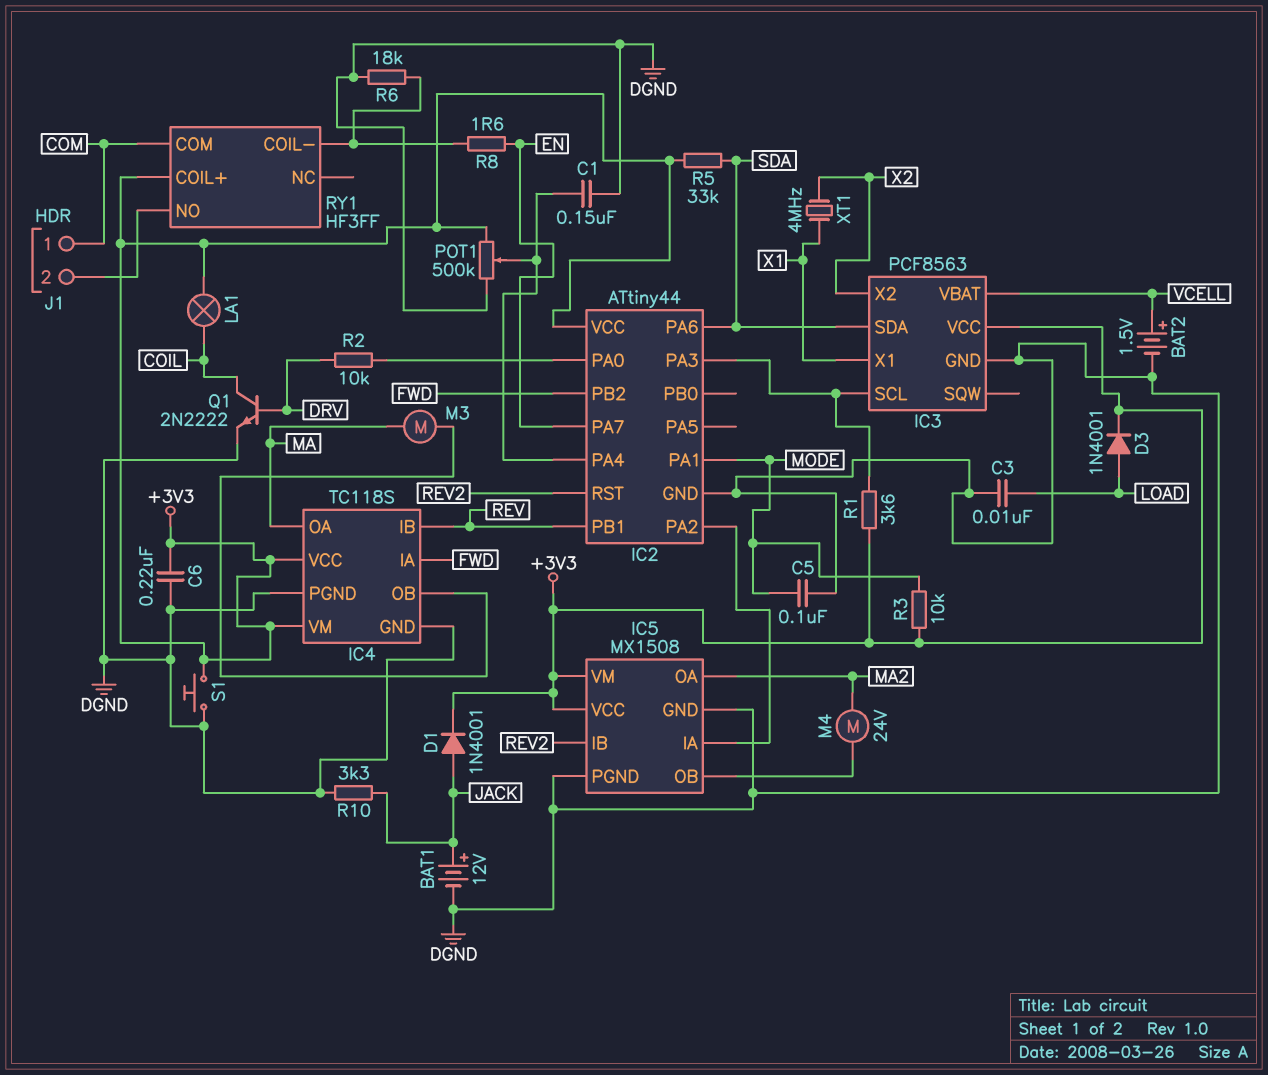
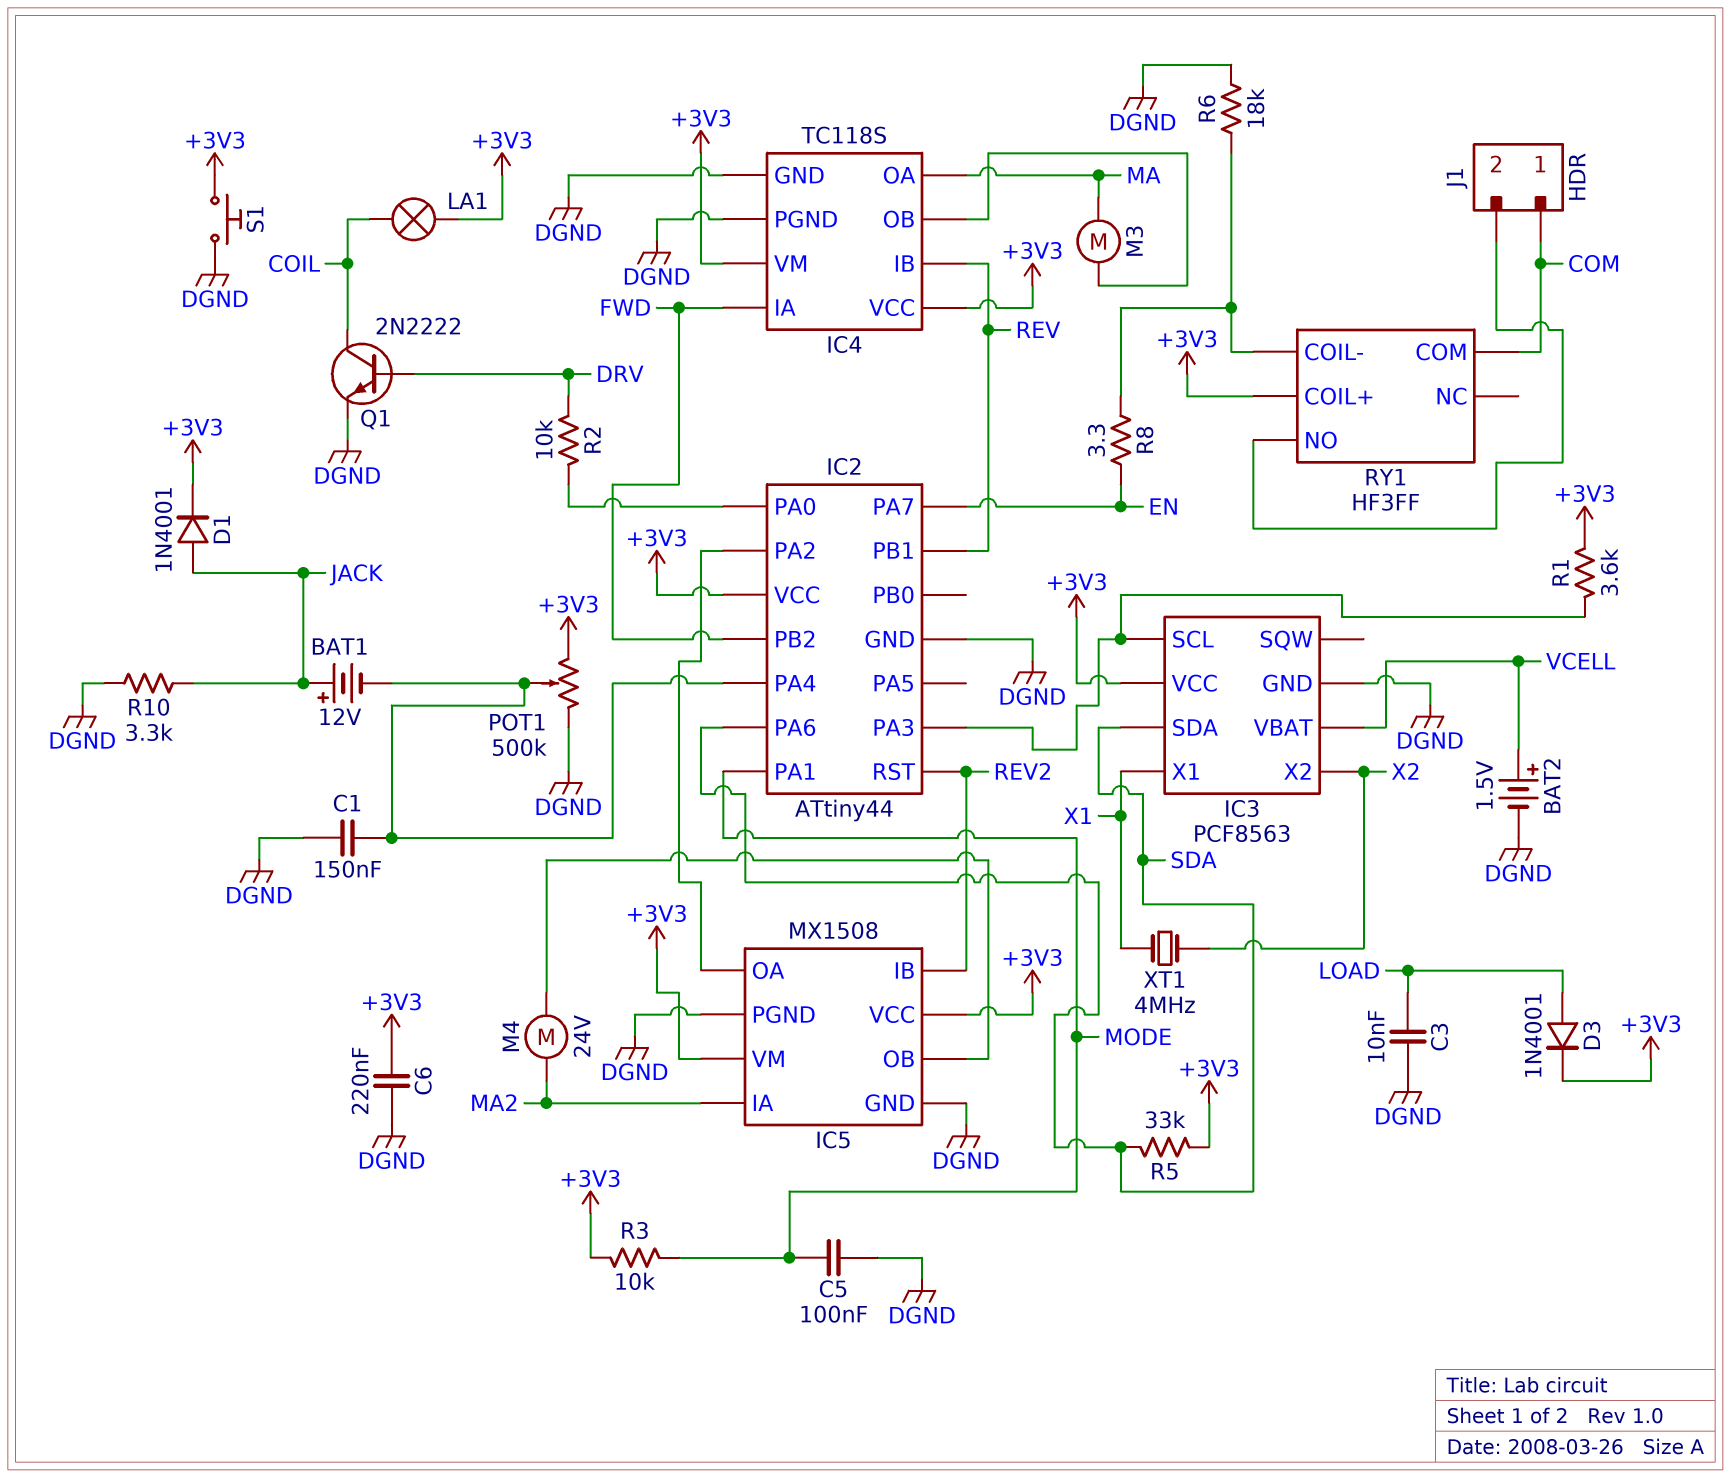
BAT1: 12V (plus JACK, minus DGND) -> 12V (plus JACK, minus IC2/PA4)
IC5 pin IA: IC2/PA2 -> MA2
IC5 pin OA: MA2 -> IC2/PA2
R8: 1.6 (EN, RY1/COIL-) -> 3.3 (EN, RY1/COIL-)

